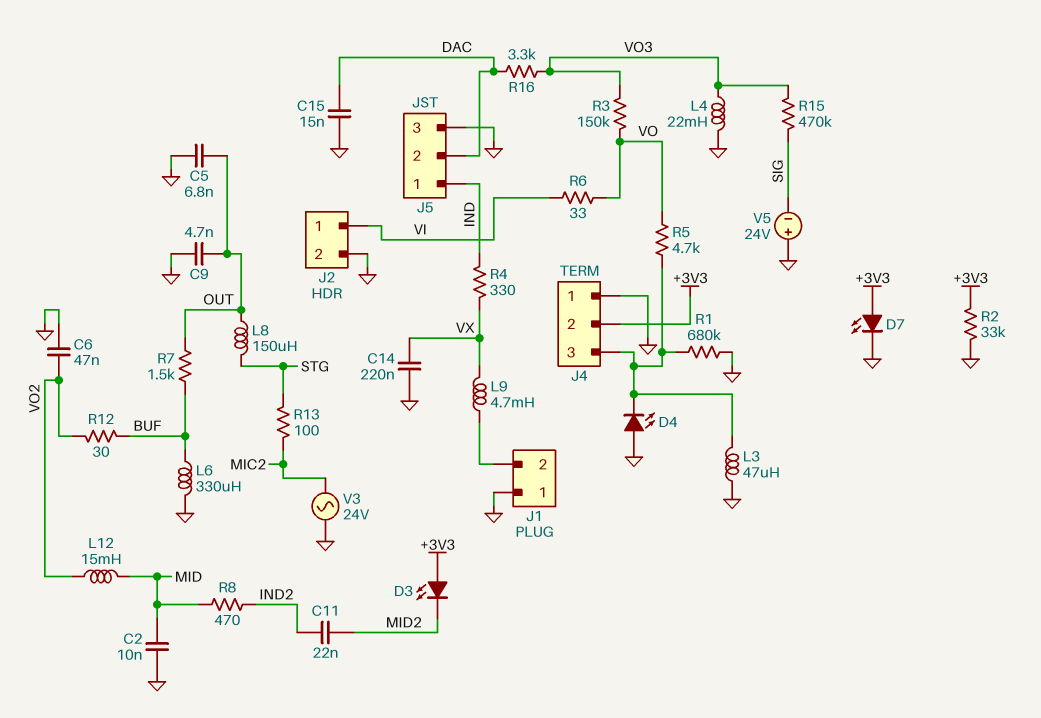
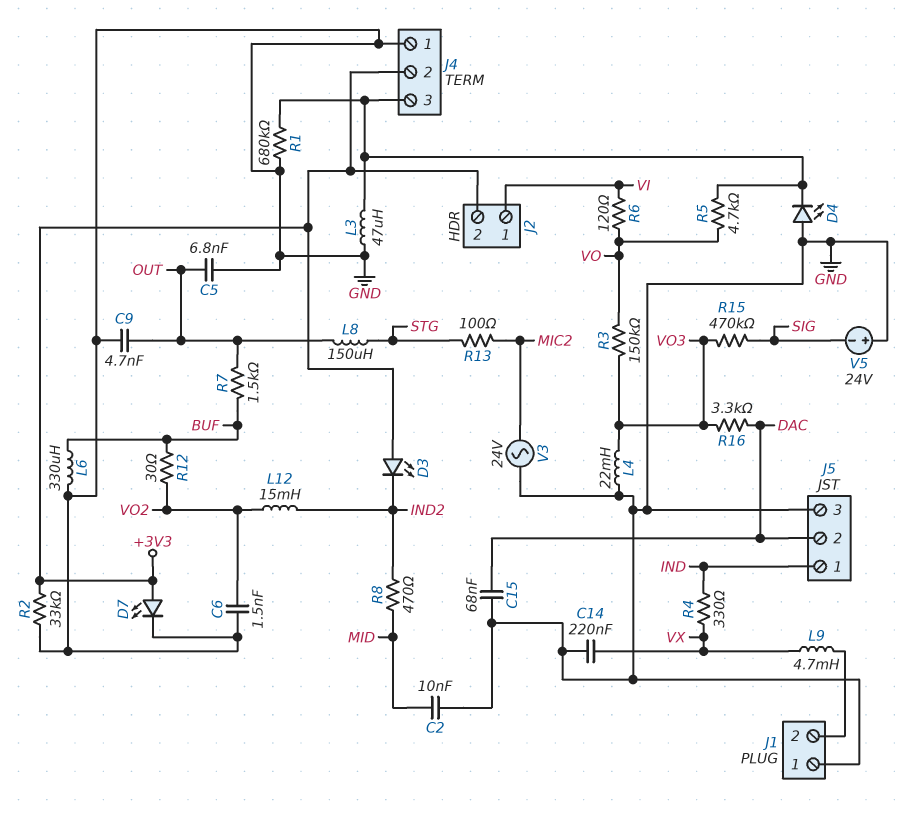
C6: 47nF (GND, VO2) -> 1.5nF (GND, VO2)
C11: 22nF (IND2, MID2) -> none
C15: 15nF (DAC, GND) -> 68nF (DAC, GND)
D3: LED (A +3V3, K MID2) -> LED (A +3V3, K IND2)
J2 pin 2: GND -> +3V3
L12: 15mH (MID, VO2) -> 15mH (IND2, VO2)
R6: 33 (VI, VO) -> 120 (VI, VO)

